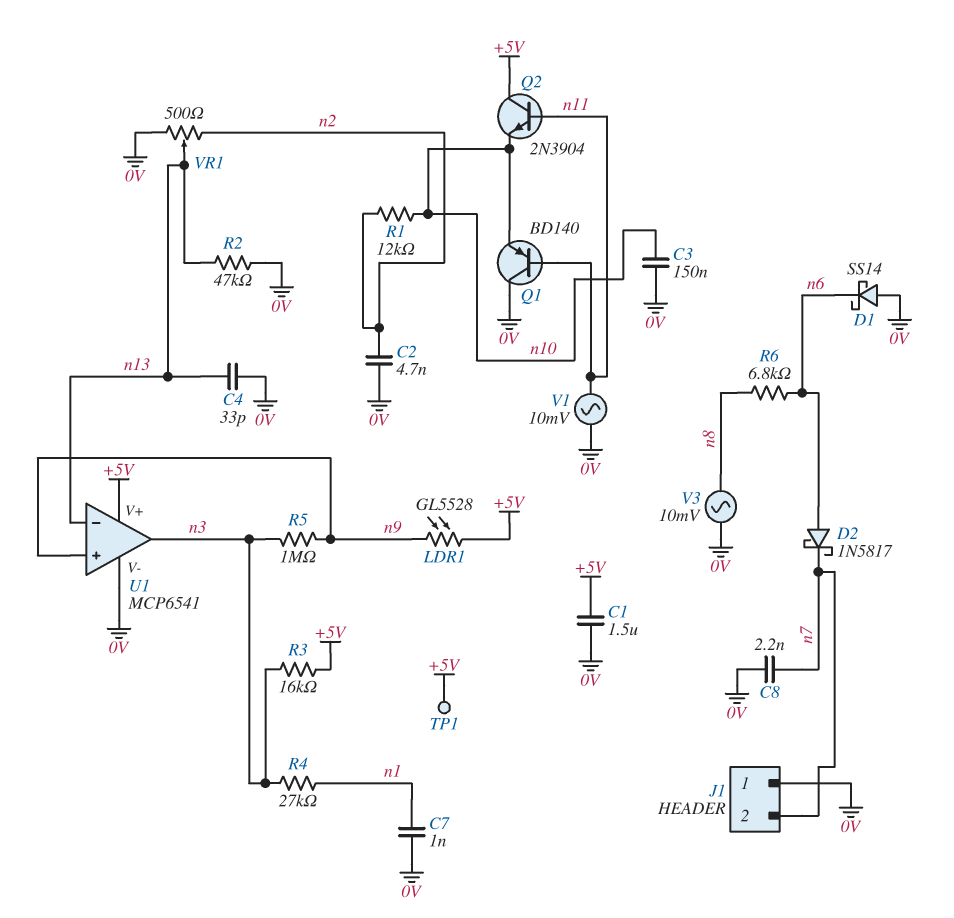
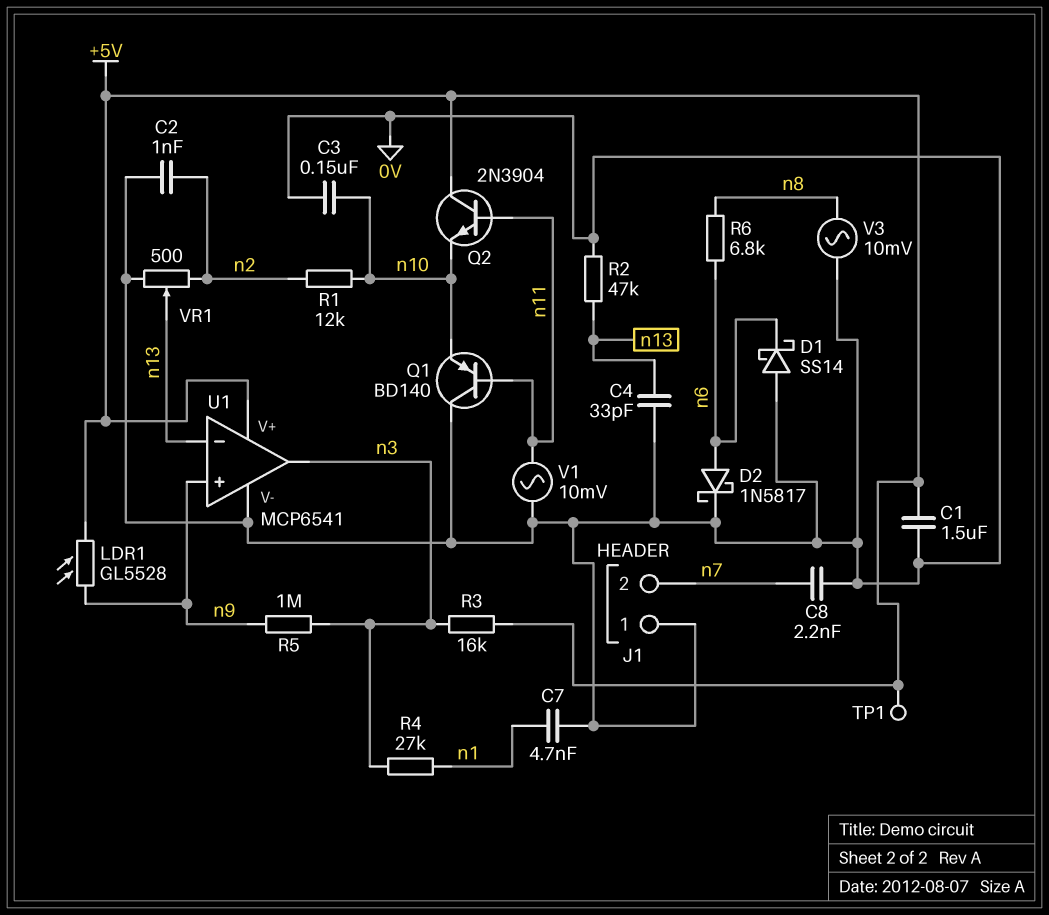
C2: 4.7nF (0V, n2) -> 1nF (0V, n2)
C7: 1nF (0V, n1) -> 4.7nF (0V, n1)
D2: schottky 1N5817 (A n6, K n7) -> schottky 1N5817 (A n6, K 0V)

